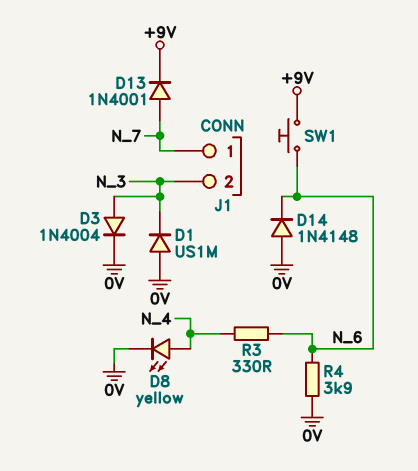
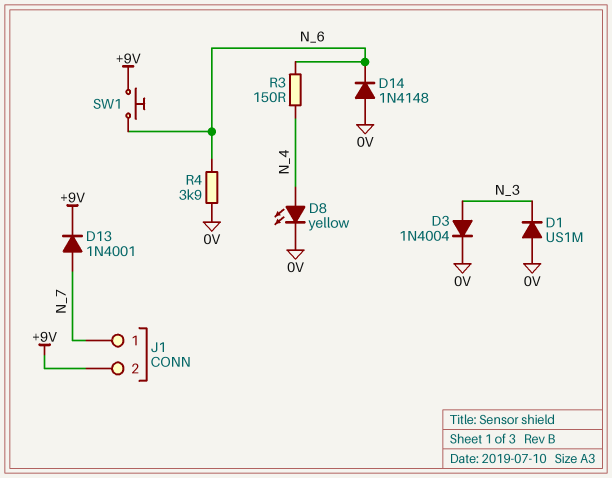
J1 pin 2: N_3 -> +9V
R3: 330 (N_4, N_6) -> 150 (N_4, N_6)

